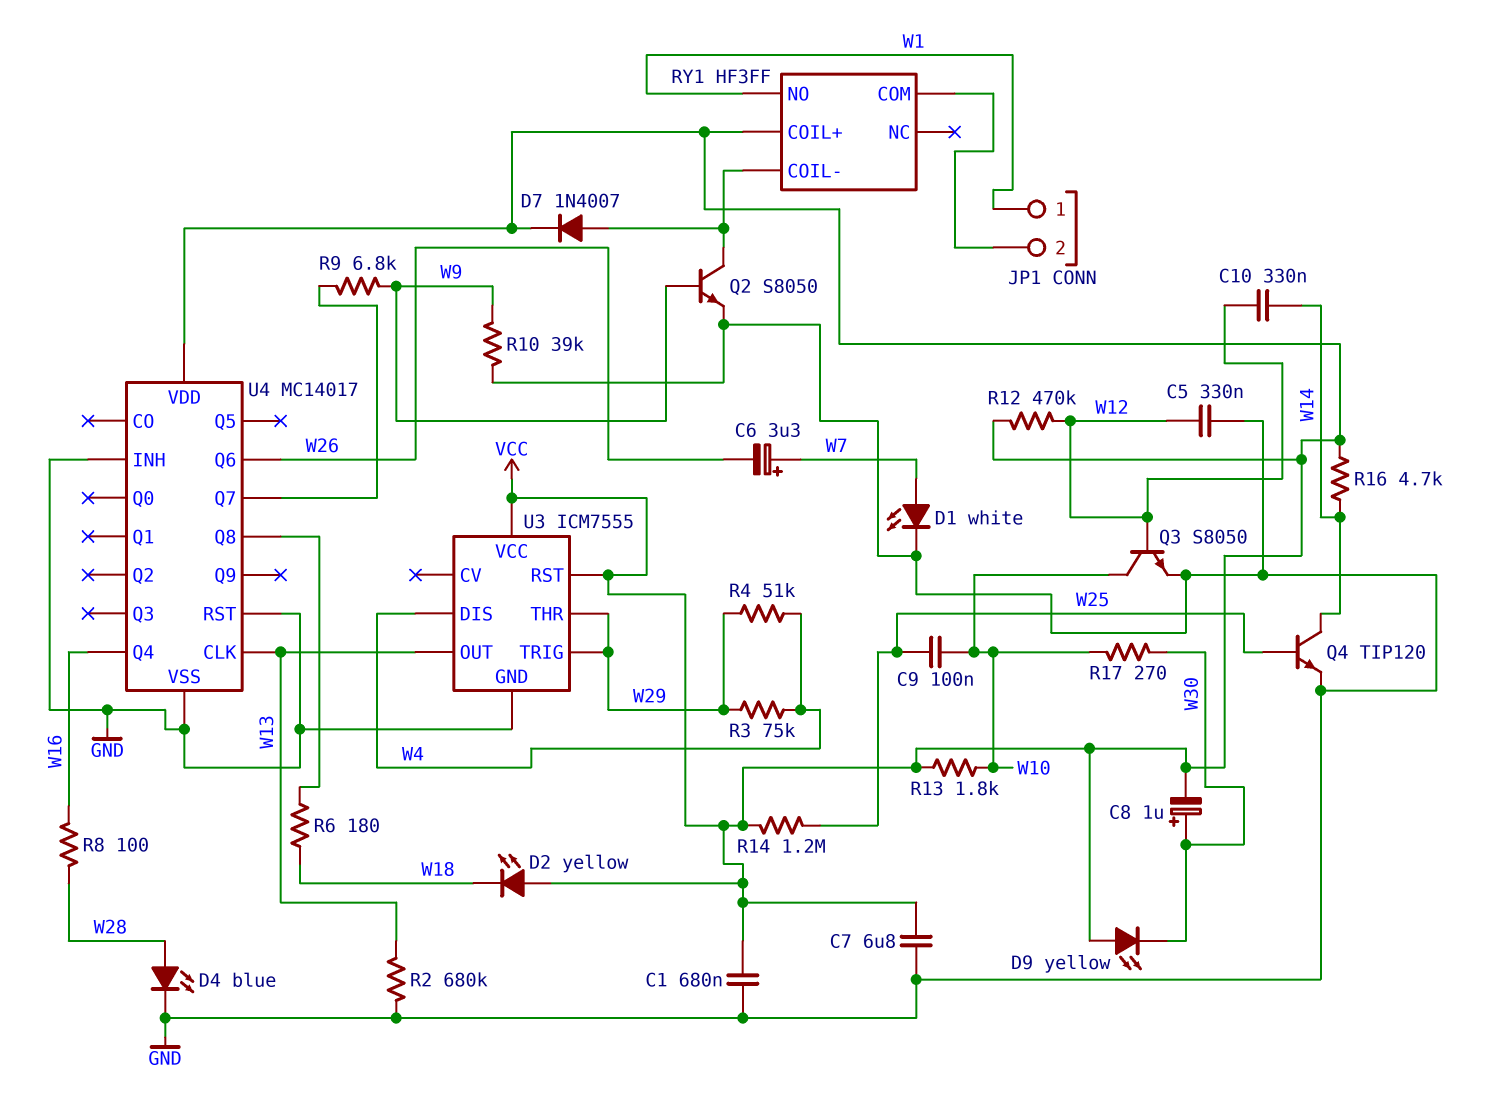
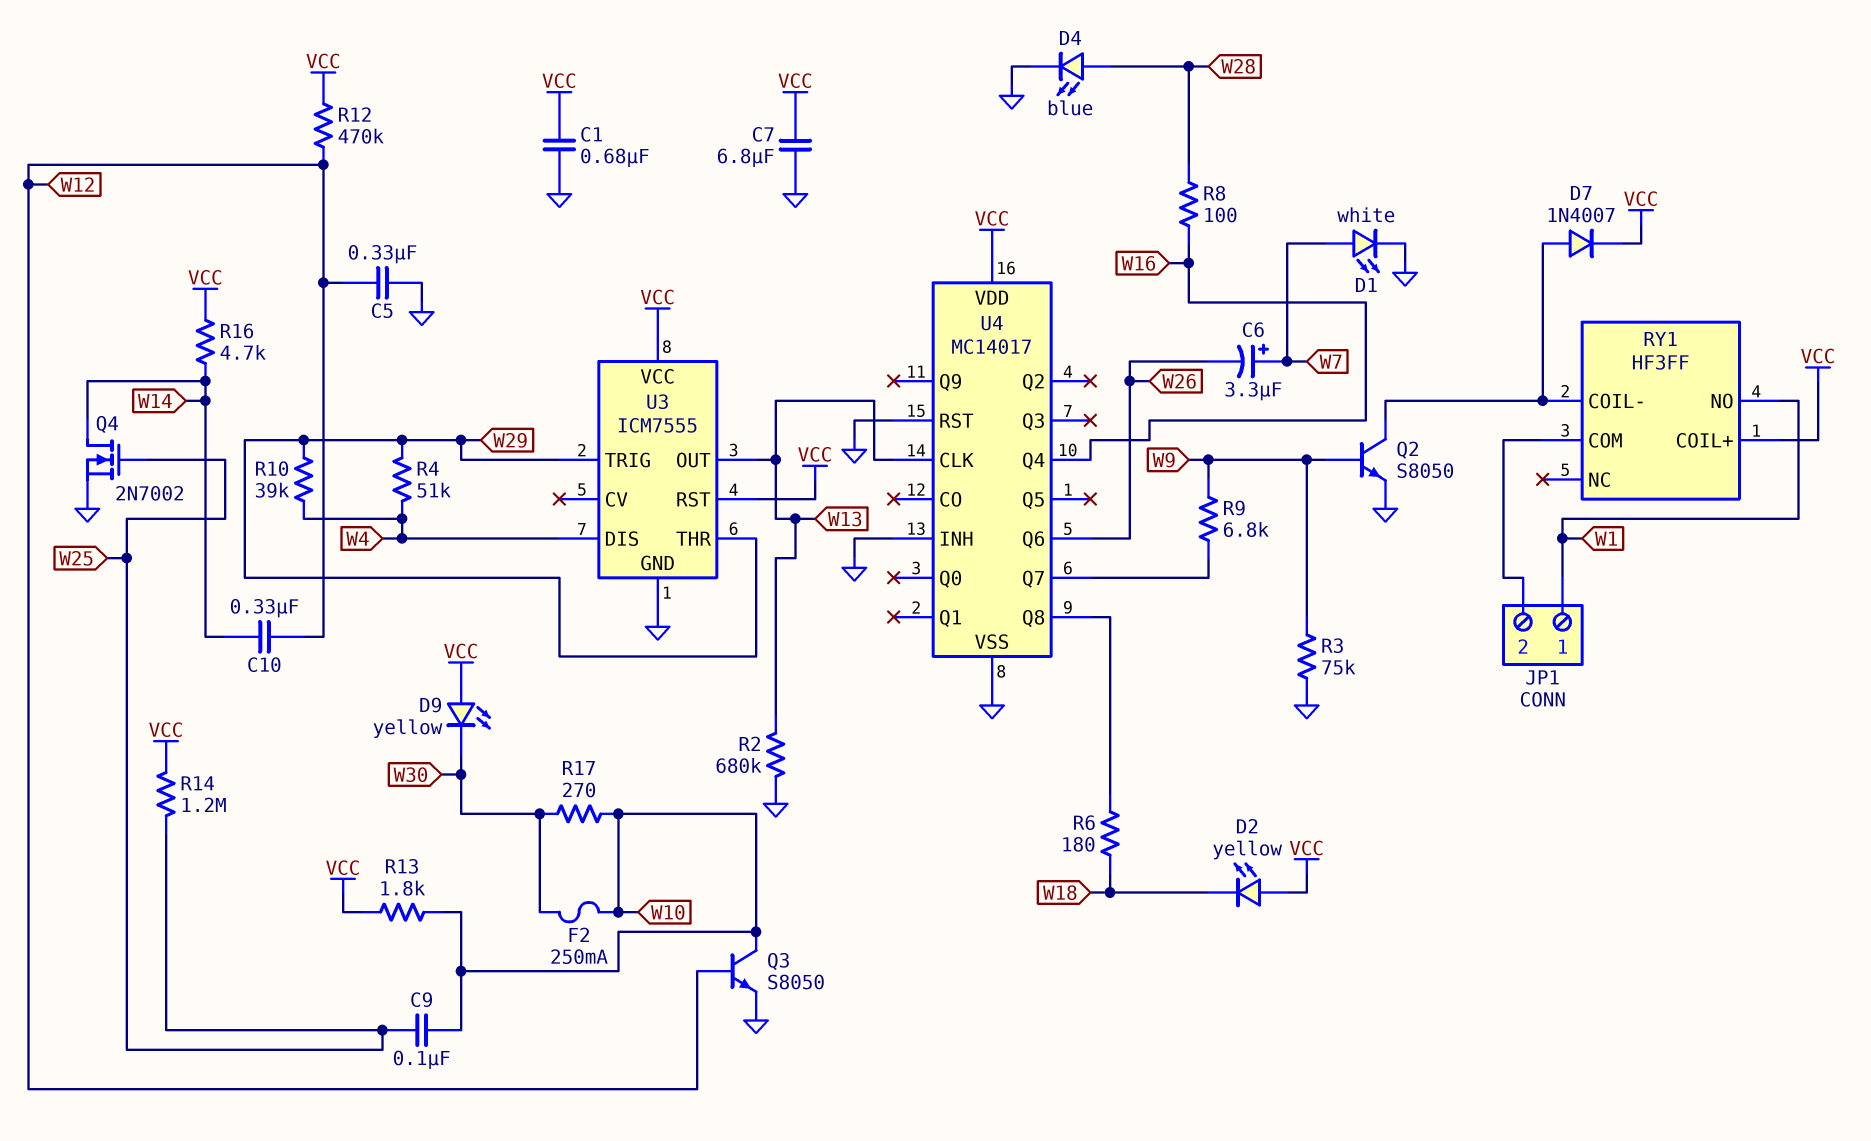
C8: 1uF (plus W30, minus VCC) -> none
F2: none -> 250mA (W10, W30)
Q4: NPN TIP120 (B W25, C W14, E GND) -> NMOS 2N7002 (G W25, D W14, S GND)
R3: 75k (W4, W29) -> 75k (GND, W9)
R10: 39k (GND, W9) -> 39k (W4, W29)

